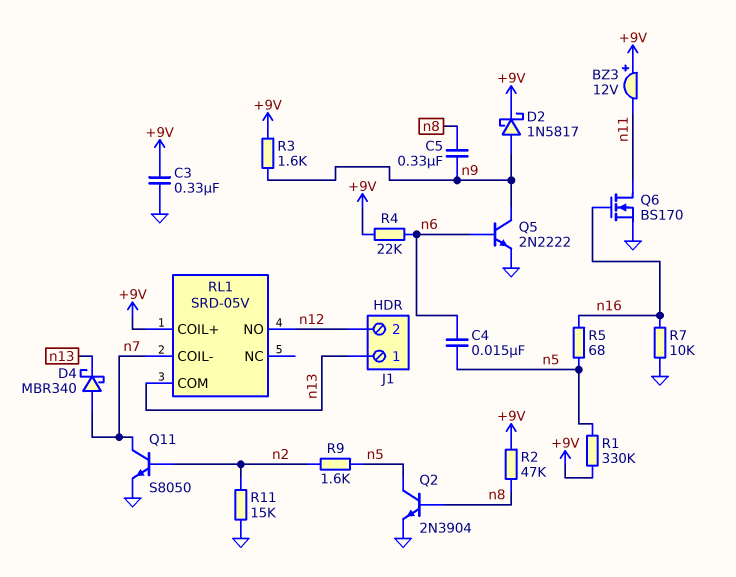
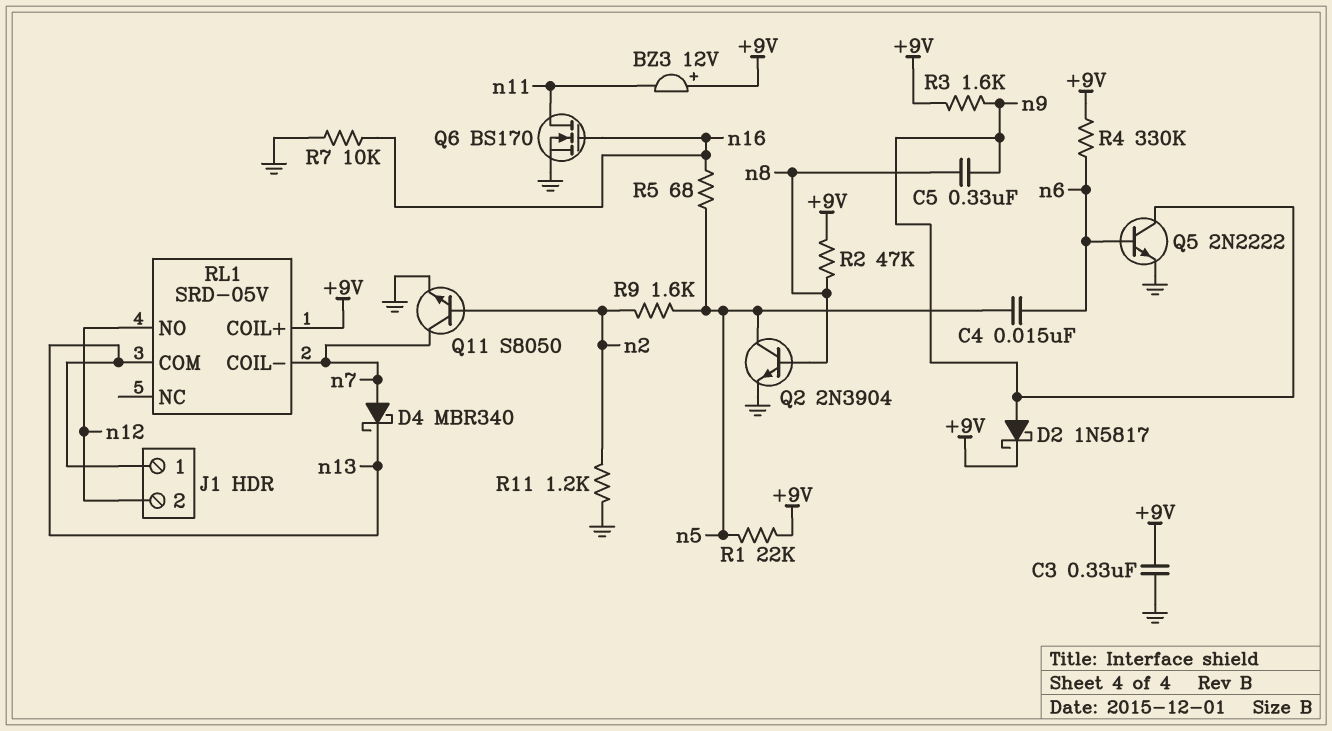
R1: 330k (+9V, n5) -> 22k (+9V, n5)
R4: 22k (+9V, n6) -> 330k (+9V, n6)
R11: 15k (GND, n2) -> 1.2k (GND, n2)

